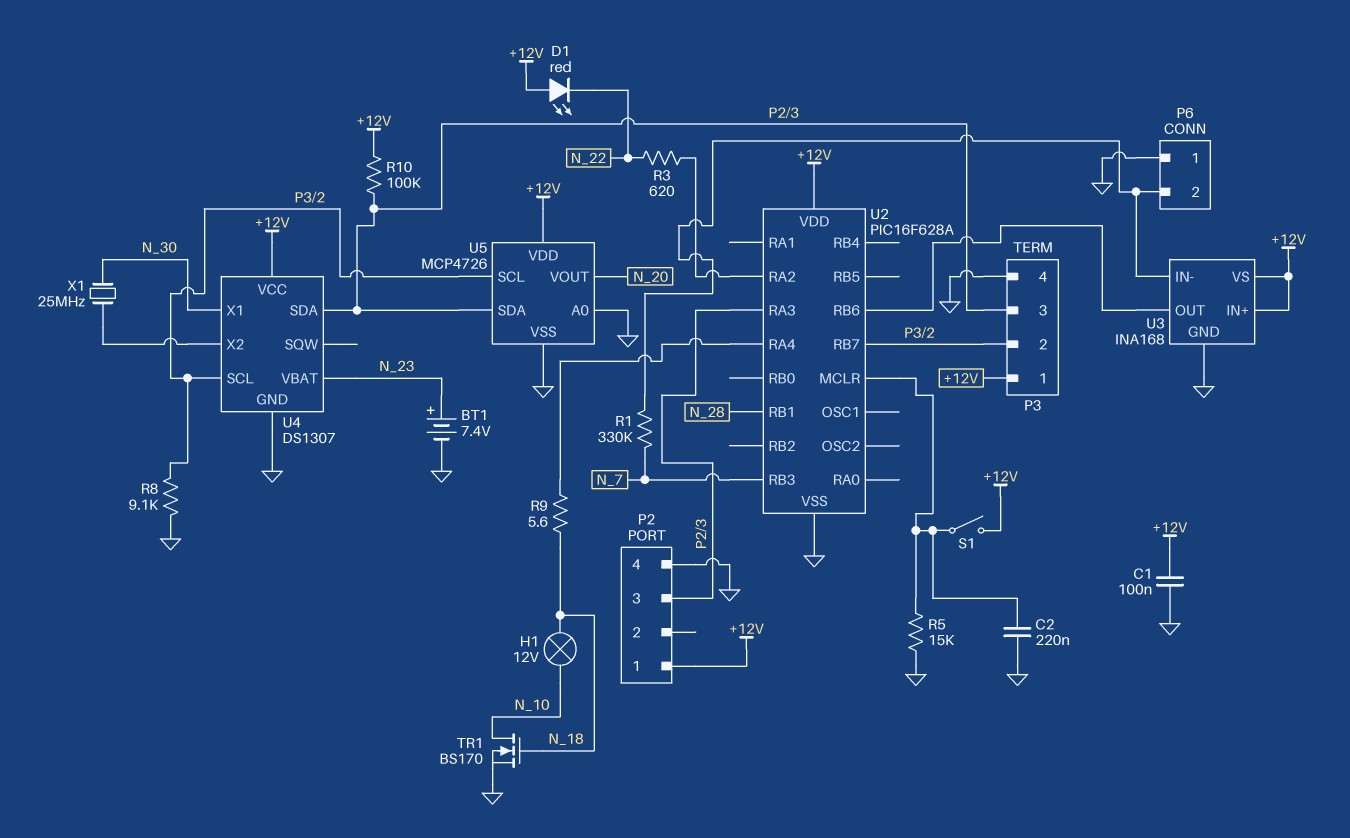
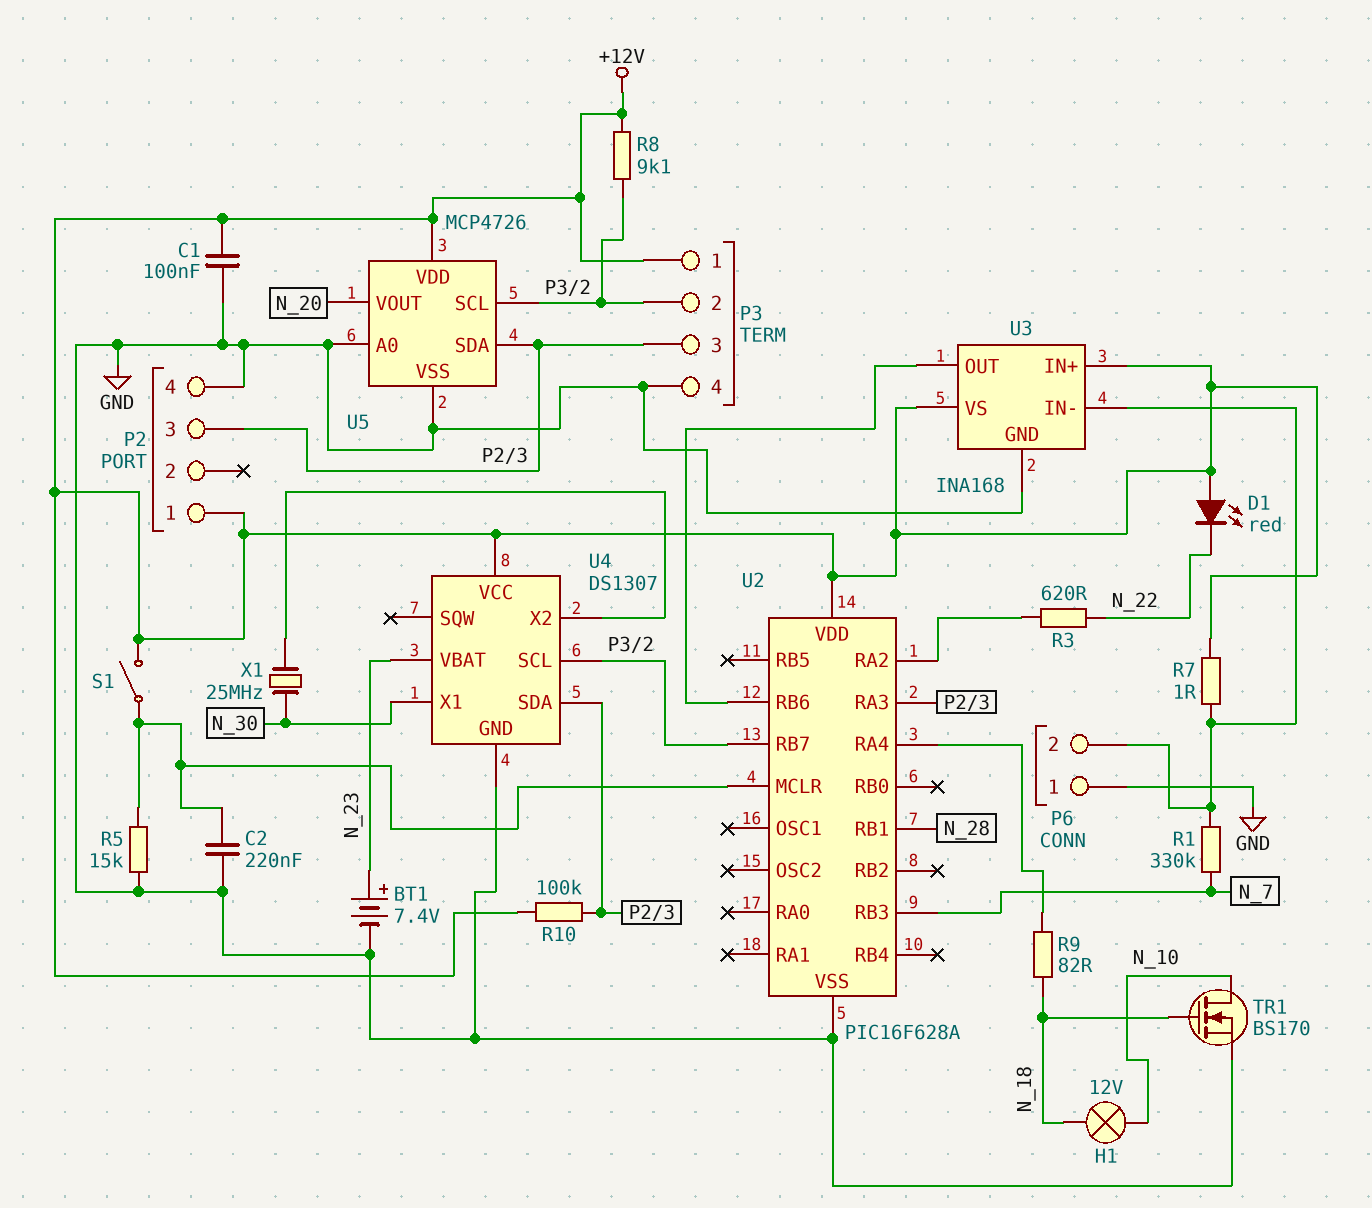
R7: none -> 1 (+12V, P6/2)
R8: 9.1k (GND, P3/2) -> 9.1k (+12V, P3/2)
R9: 5.6 (N_18, U2/RA4) -> 82 (N_18, U2/RA4)

